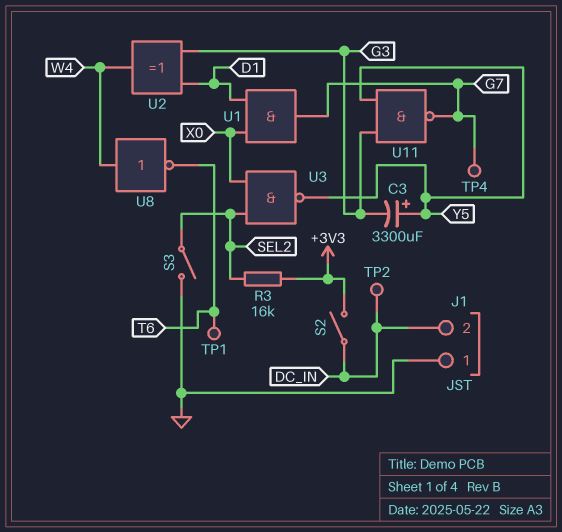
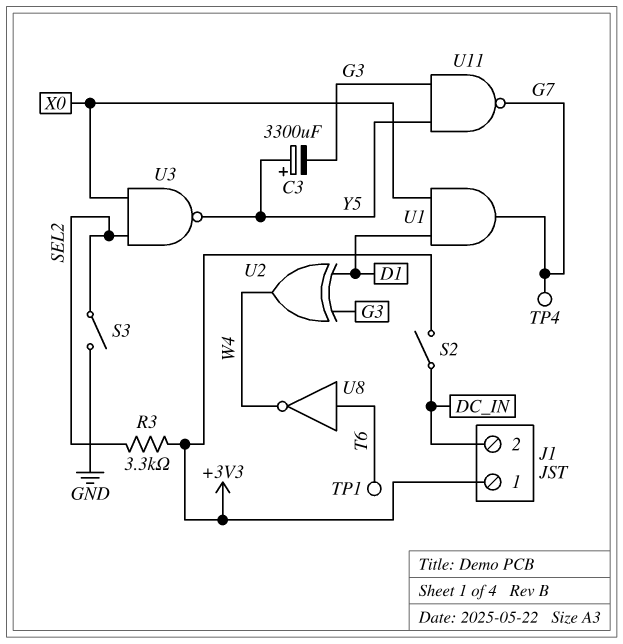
J1 pin 1: GND -> +3V3
R3: 16k (+3V3, SEL2) -> 3.3k (+3V3, SEL2)
TP2: test point (DC_IN) -> none
U8: NOT (in W4, out T6) -> NOT (in T6, out W4)

